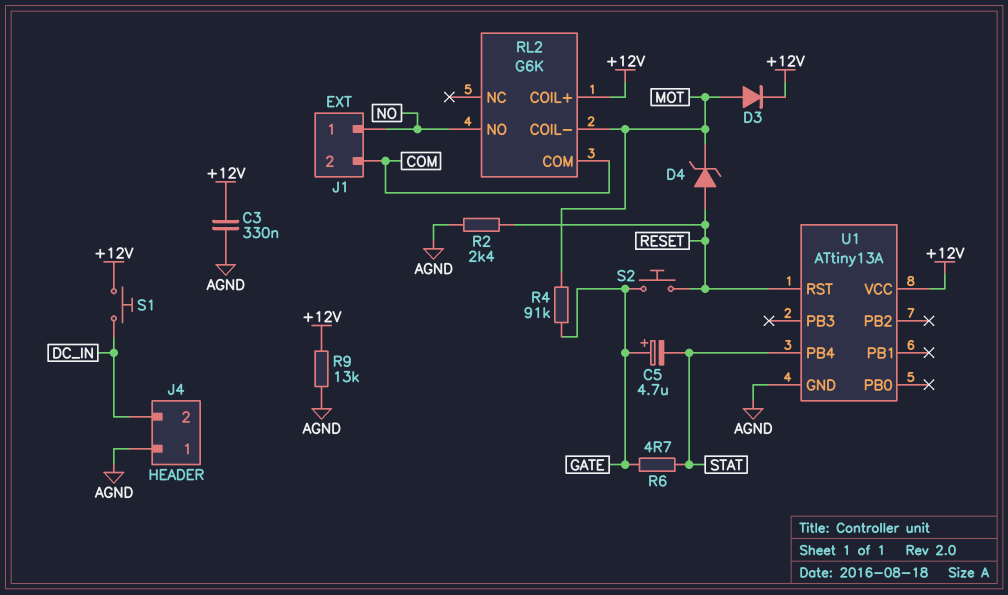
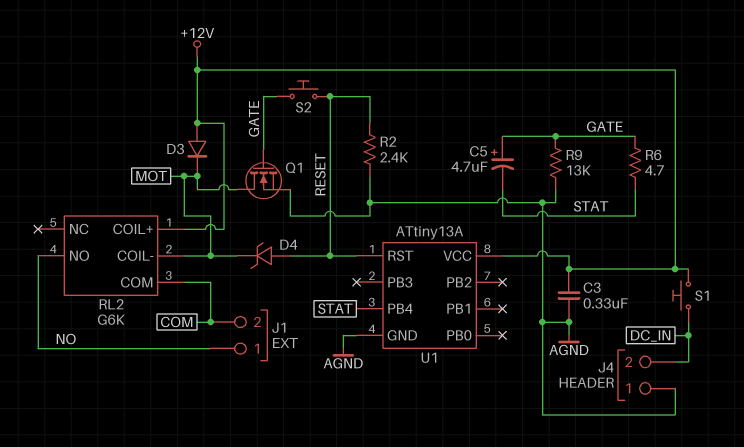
D3: diode (A MOT, K +12V) -> diode (A +12V, K MOT)
Q1: none -> NMOS (G GATE, D MOT, S AGND)
R4: 91k (GATE, MOT) -> none
R9: 13k (+12V, AGND) -> 13k (AGND, GATE)

